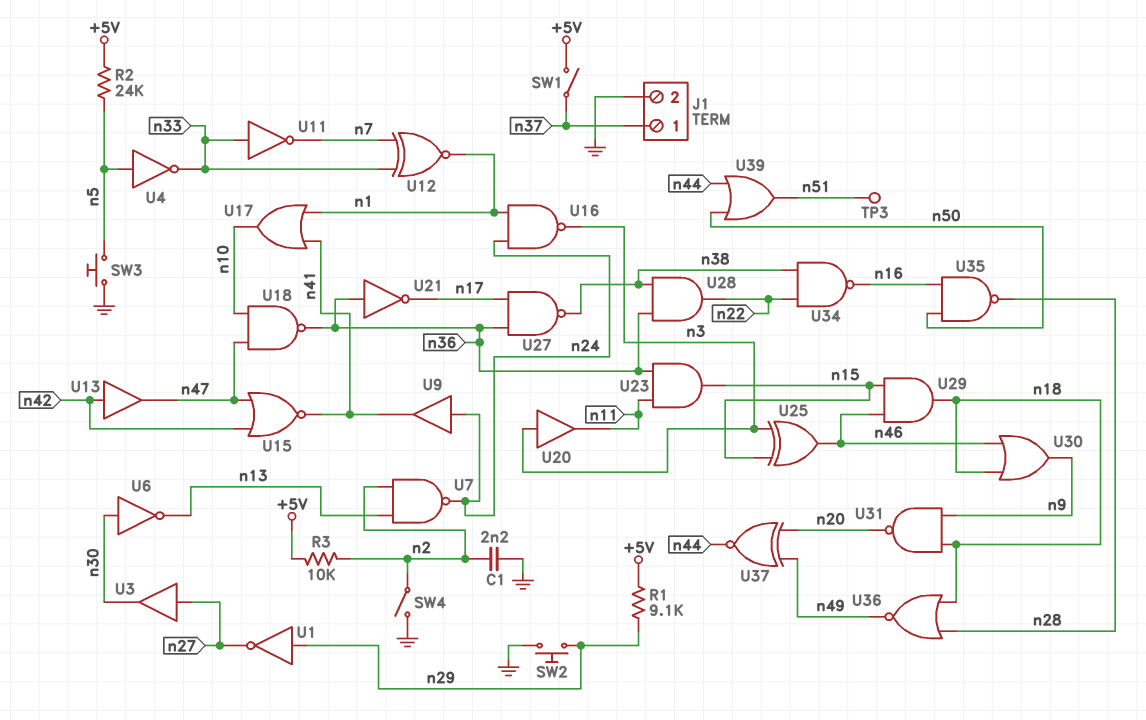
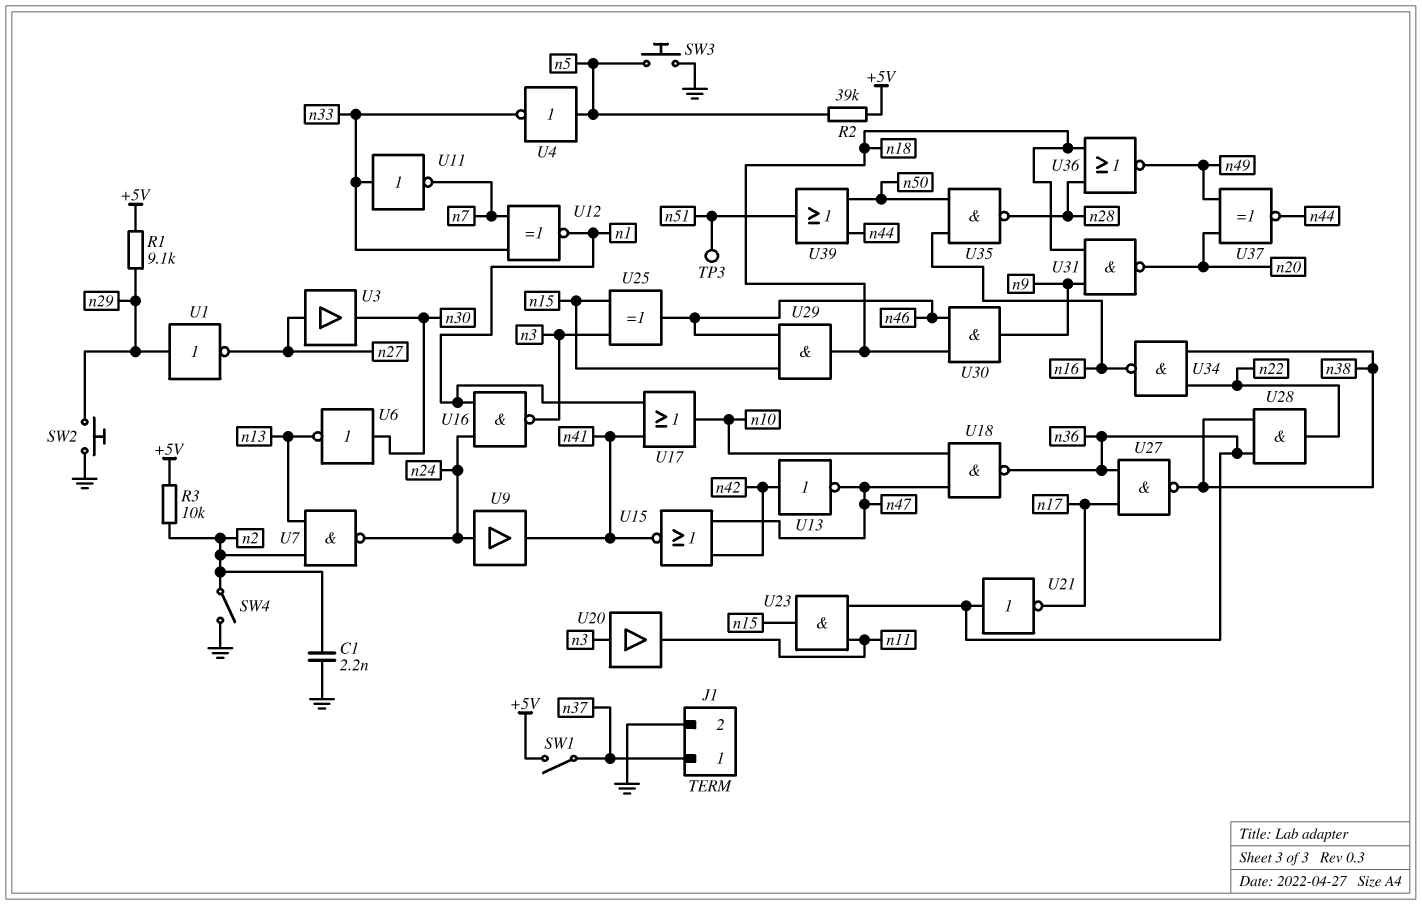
R2: 24k (+5V, n5) -> 39k (+5V, n5)
U13: buffer (in n42, out n47) -> NOT (in n42, out n47)
U30: OR (in n18, in n46, out n9) -> AND (in n18, in n46, out n9)

